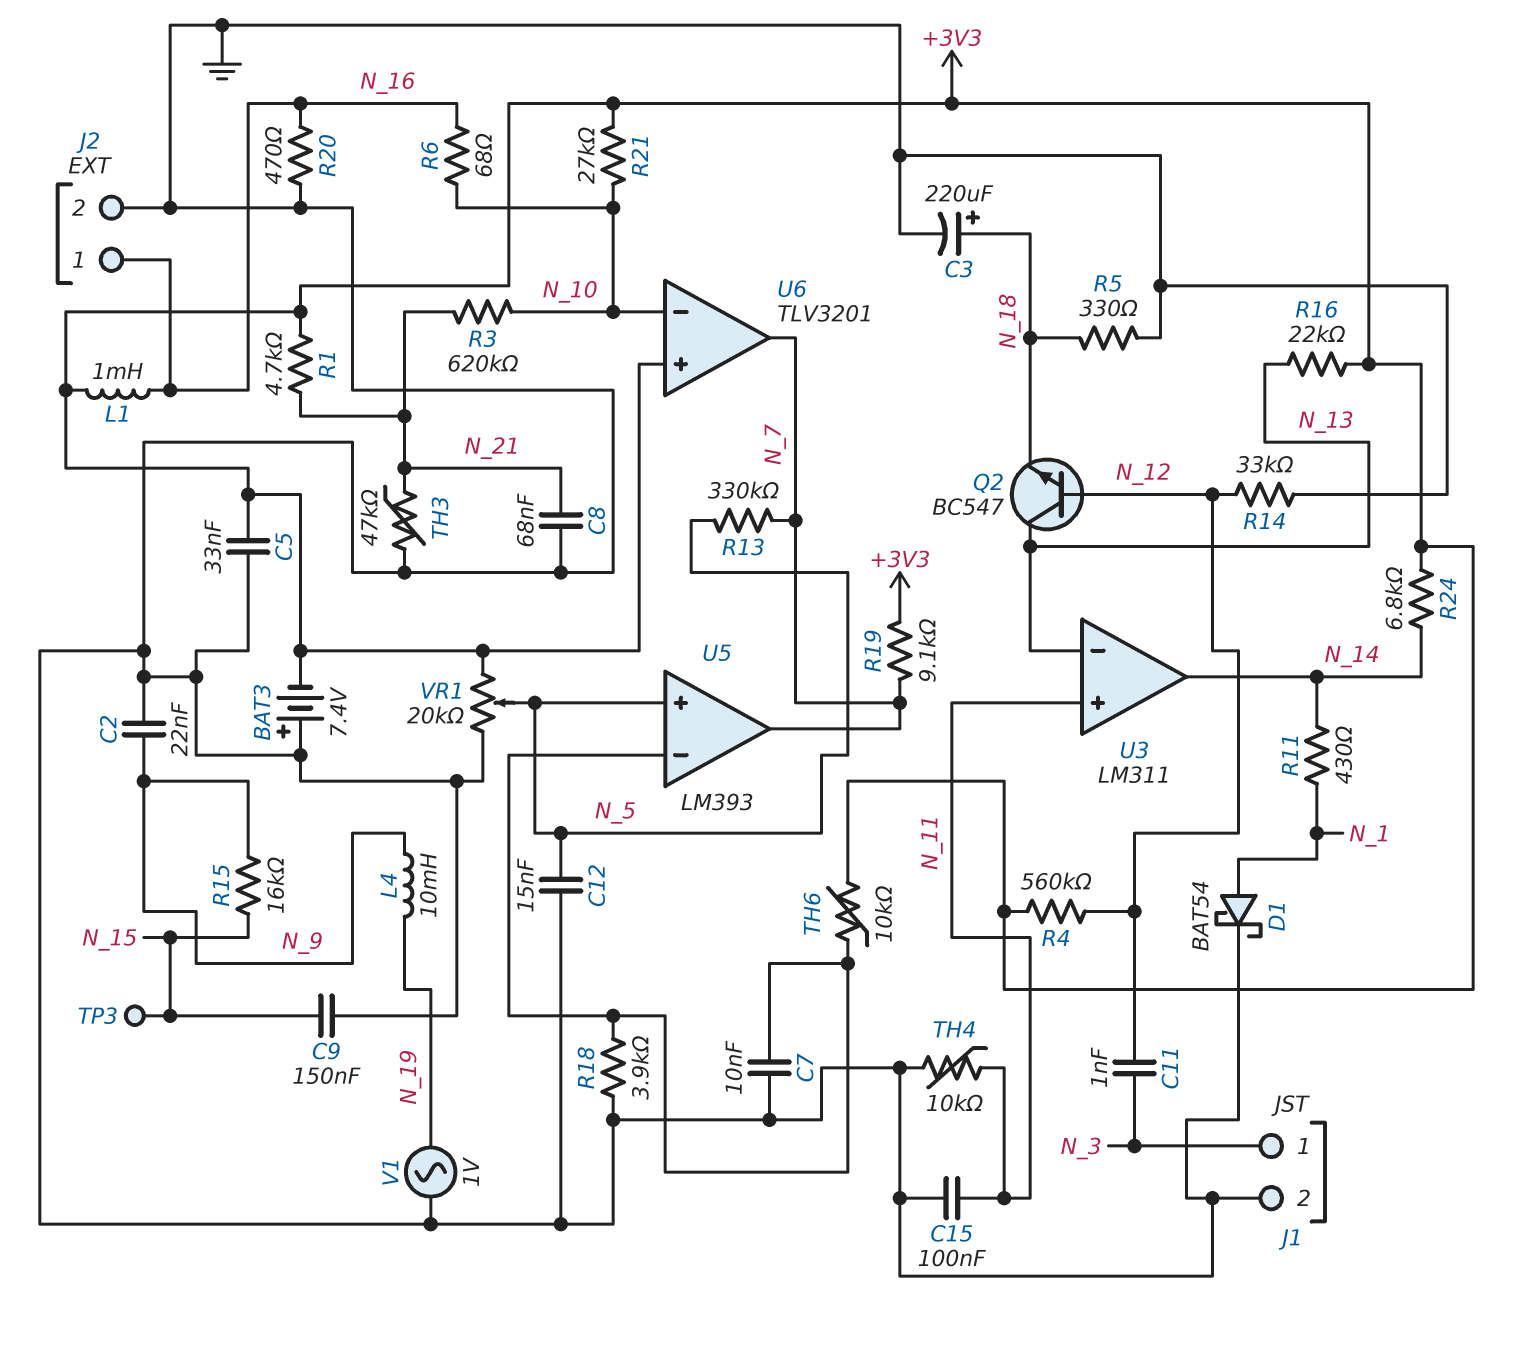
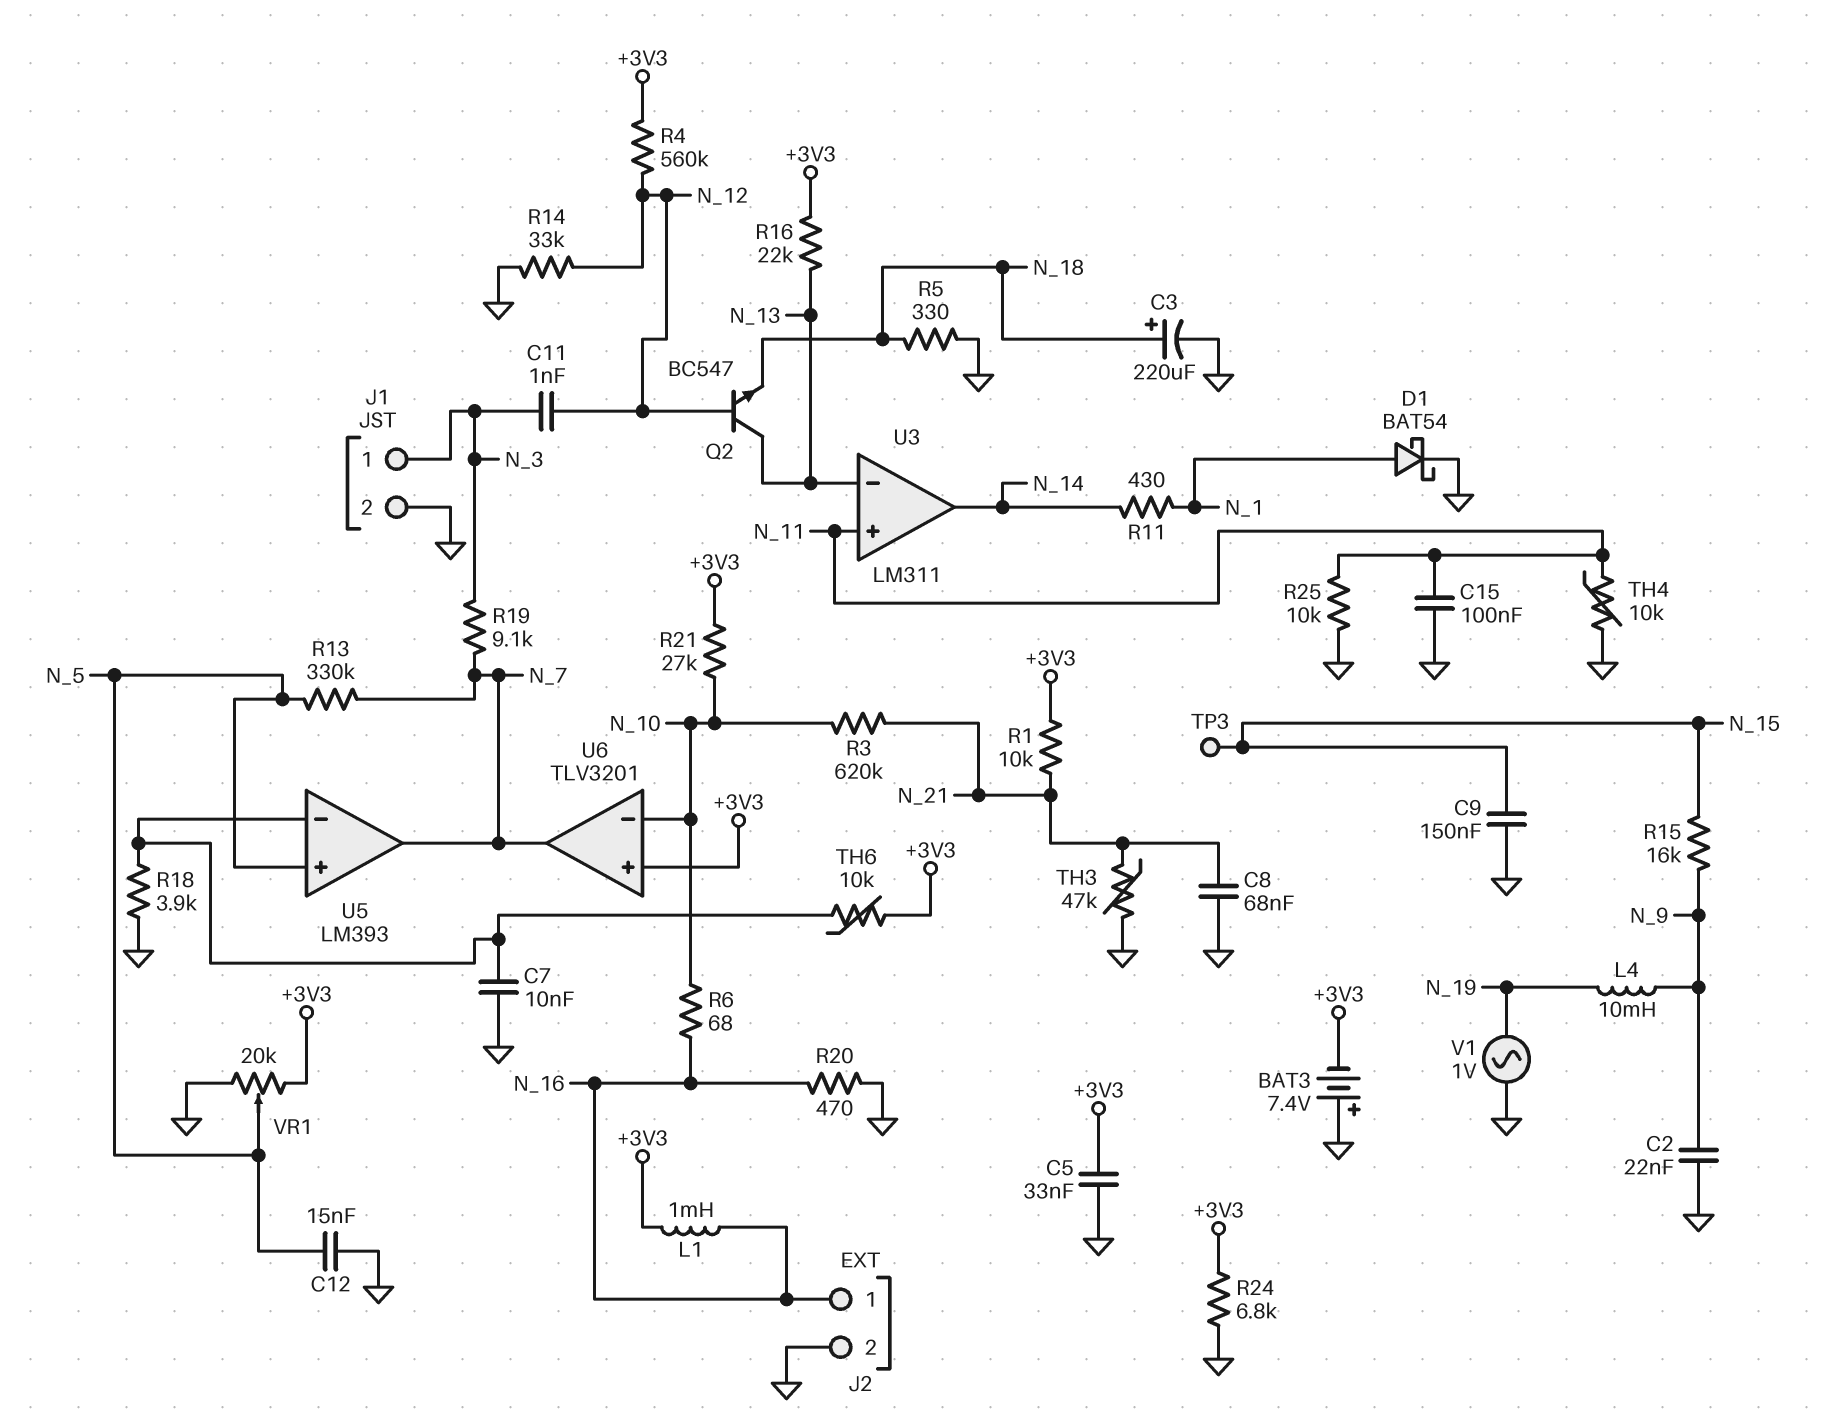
R1: 4.7k (+3V3, N_21) -> 10k (+3V3, N_21)
R19: 9.1k (+3V3, N_7) -> 9.1k (N_3, N_7)
R24: 6.8k (+3V3, N_14) -> 6.8k (+3V3, GND)
R25: none -> 10k (GND, N_11)

